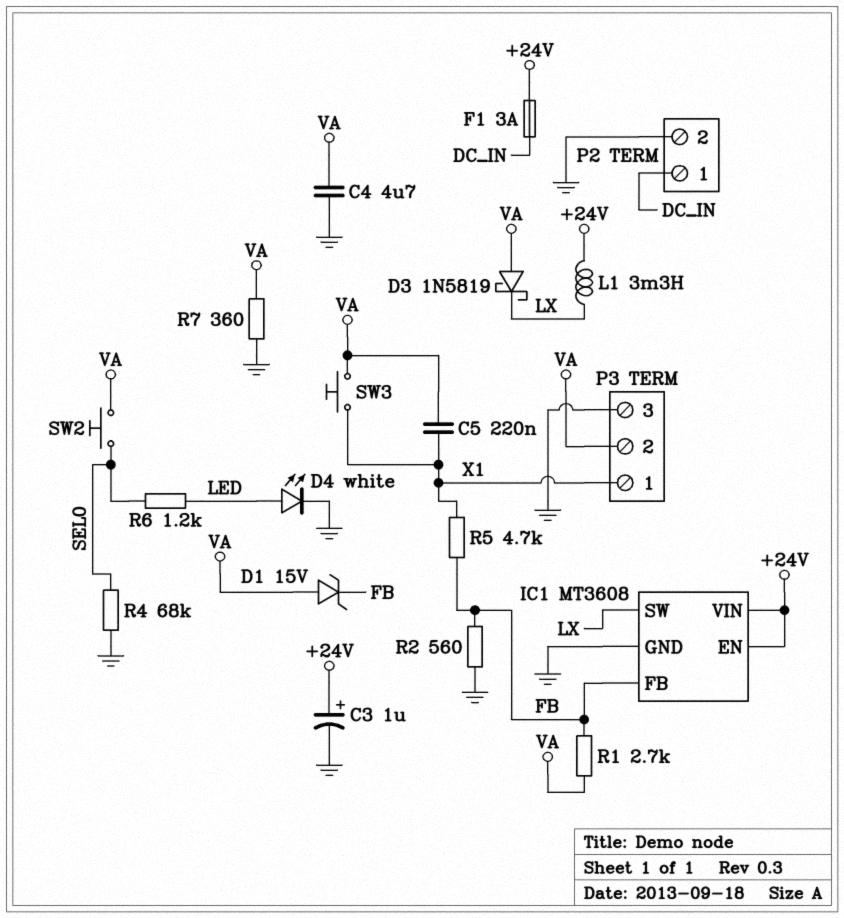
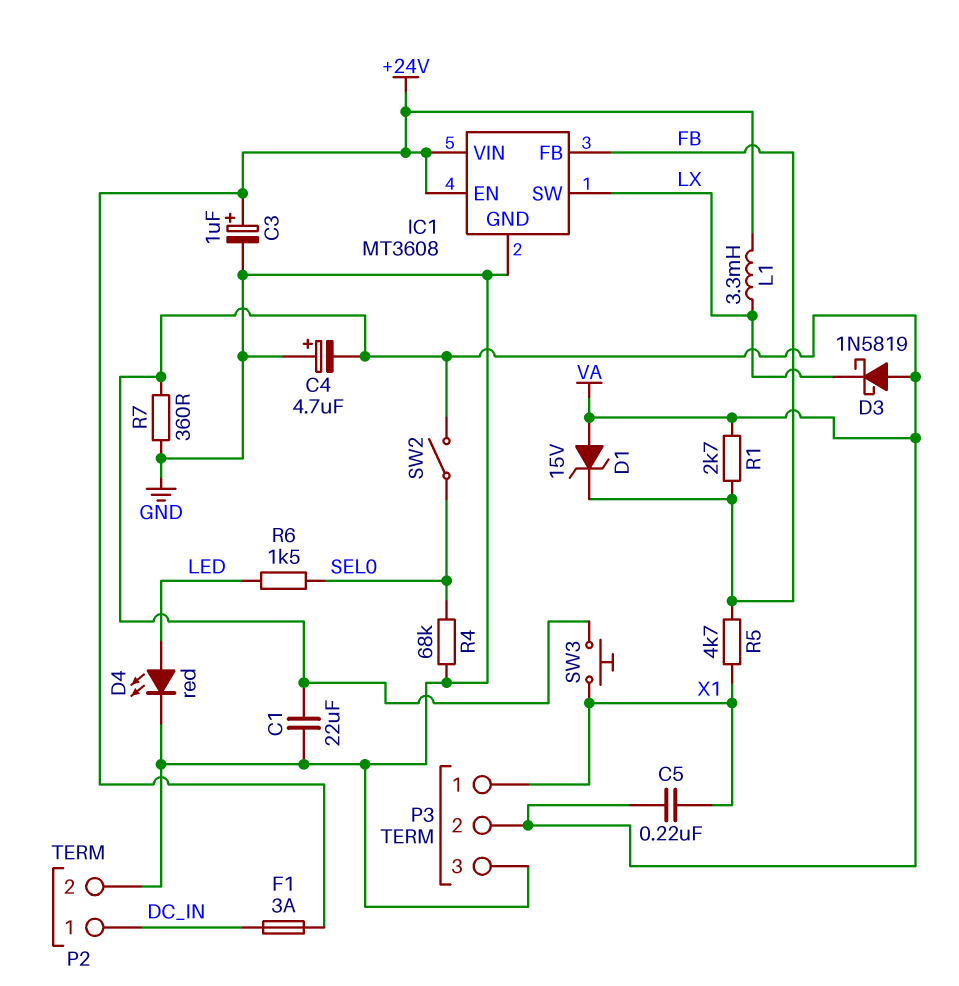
C1: none -> 22uF (GND, VA)
C4: 4.7uF (GND, VA) -> 4.7uF (plus GND, minus VA)
D4: LED white (A LED, K GND) -> LED red (A LED, K GND)
R2: 560 (FB, GND) -> none
R6: 1.2k (LED, SEL0) -> 1.5k (LED, SEL0)
SW2: button (SEL0, VA) -> switch (SEL0, VA)

